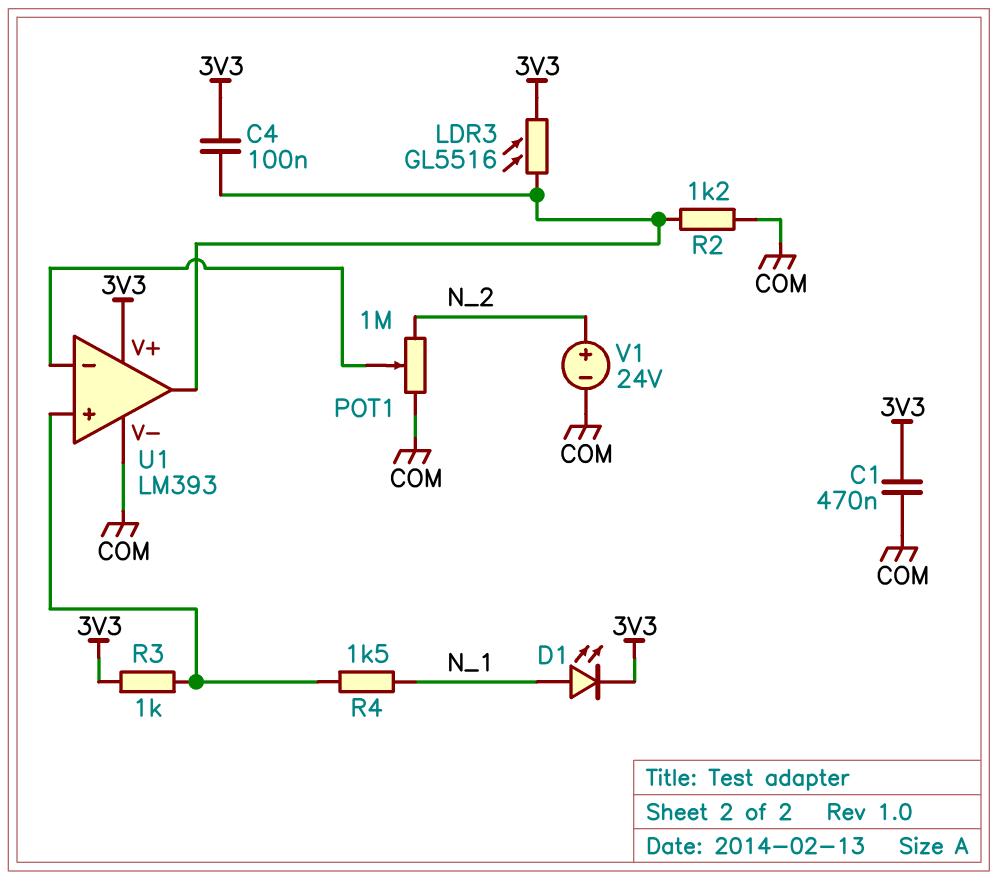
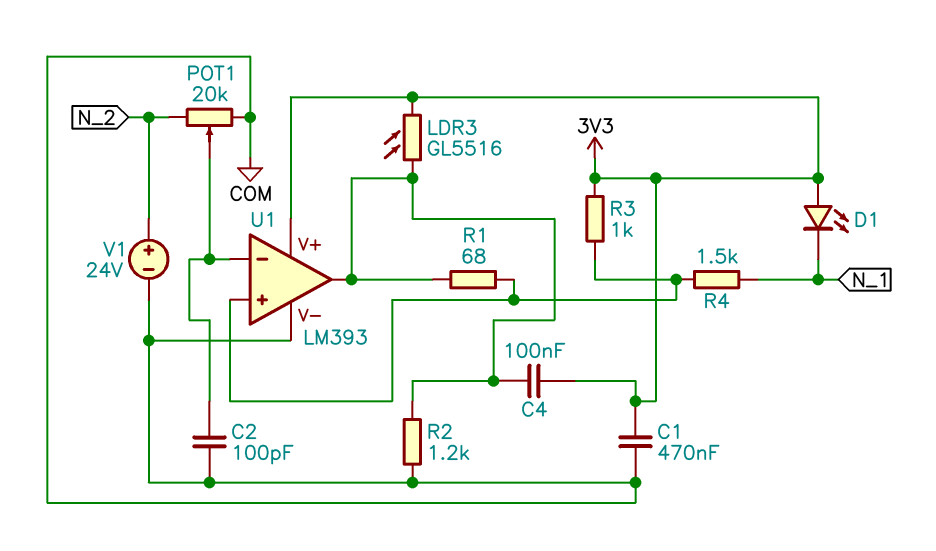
C2: none -> 100pF (COM, U1/in-)
D1: LED (A N_1, K 3V3) -> LED (A 3V3, K N_1)
POT1: 1M (COM, N_2, wiper U1/in-) -> 20k (COM, N_2, wiper U1/in-)
R1: none -> 68 (U1/in+, U1/out)

